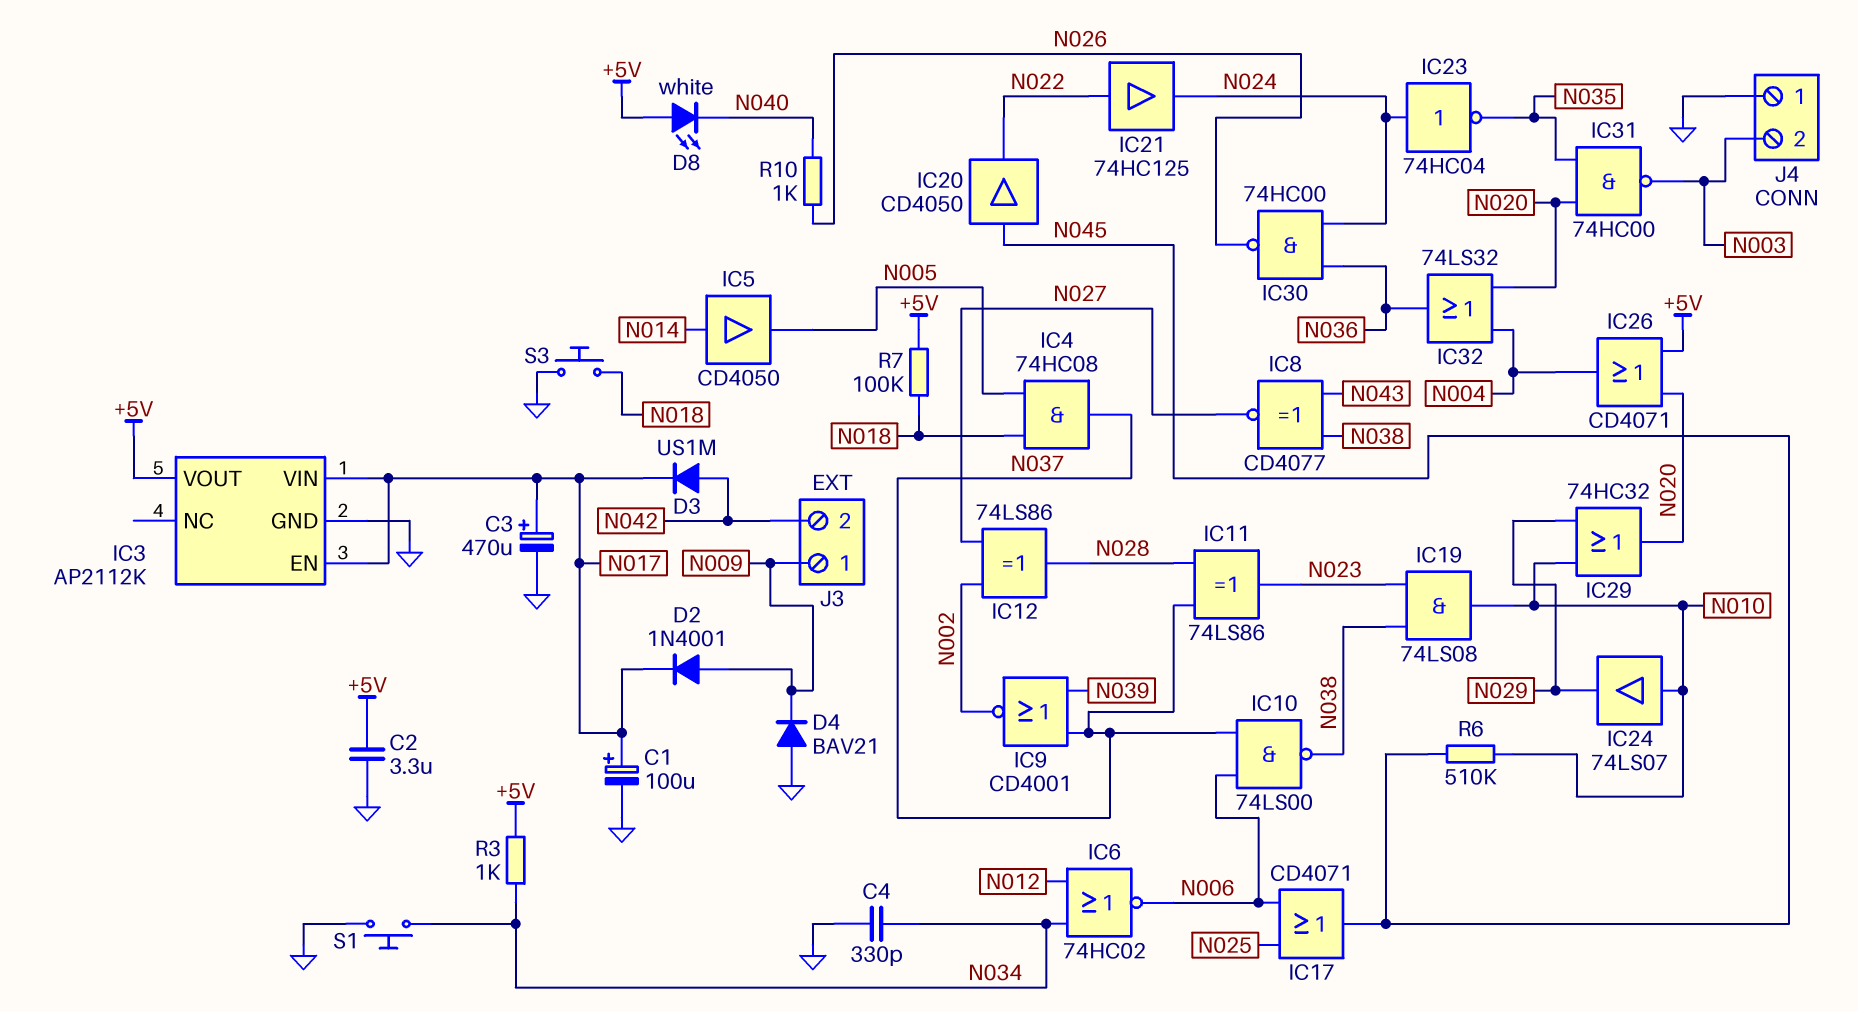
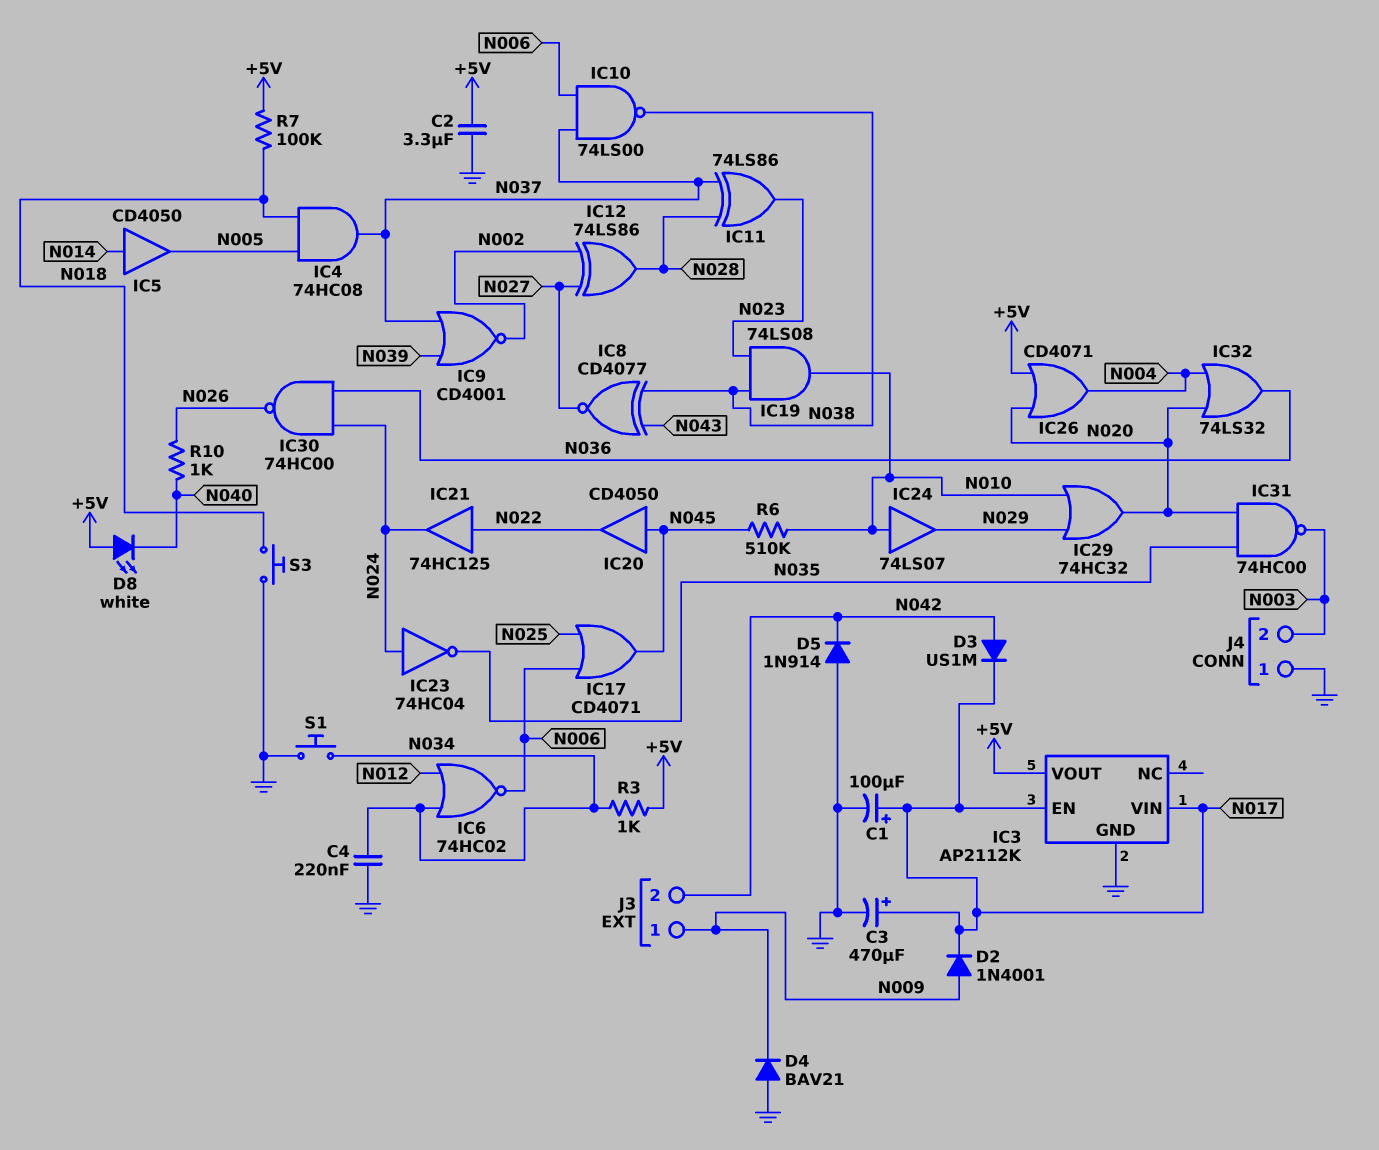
C4: 330pF (GND, N034) -> 220nF (GND, N034)
D5: none -> diode 1N914 (A GND, K N042)

